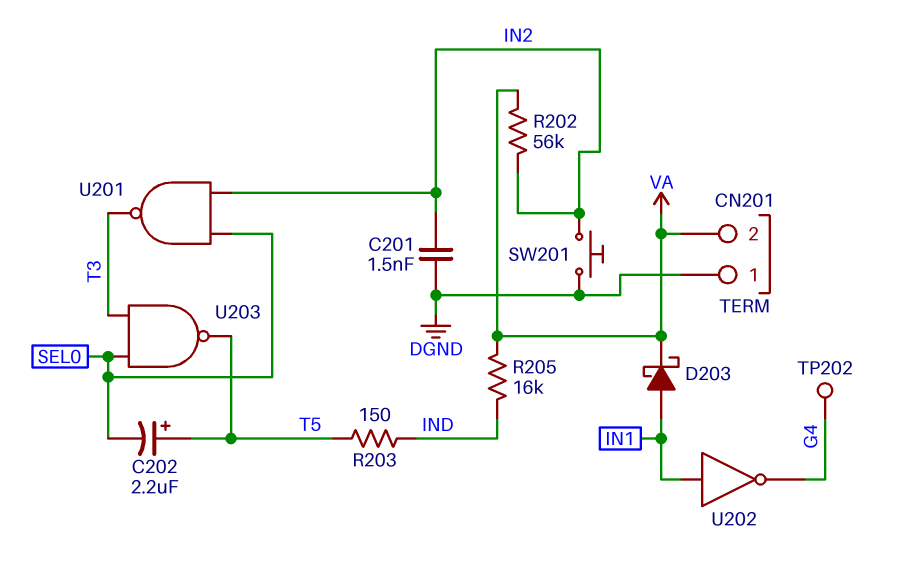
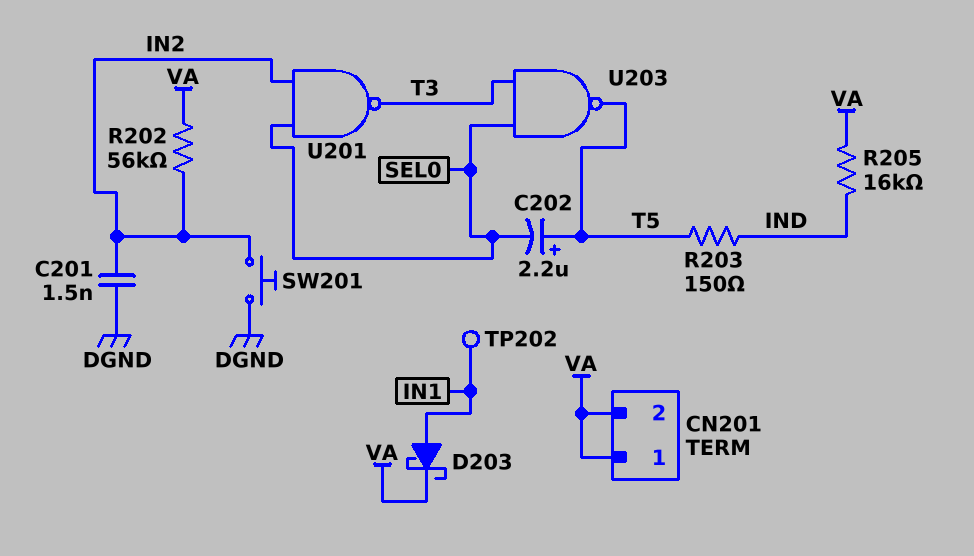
CN201 pin 1: DGND -> VA
TP202: test point (G4) -> test point (IN1)
U202: NOT (in IN1, out G4) -> none

